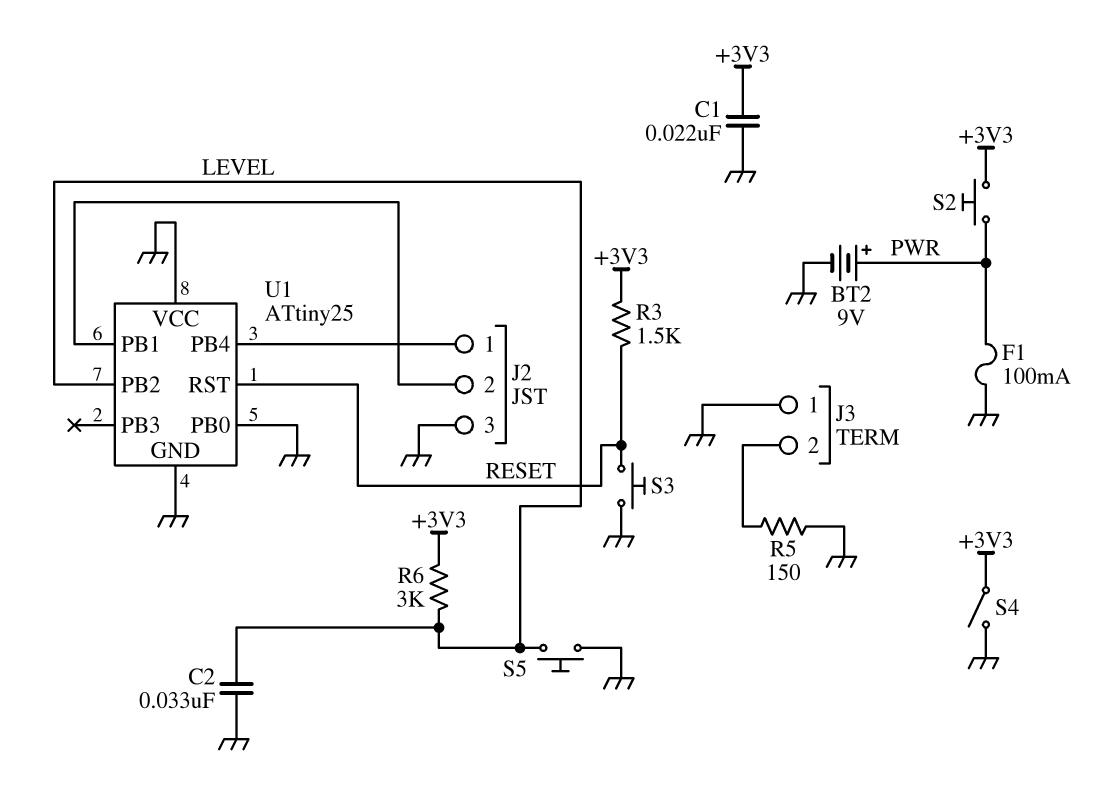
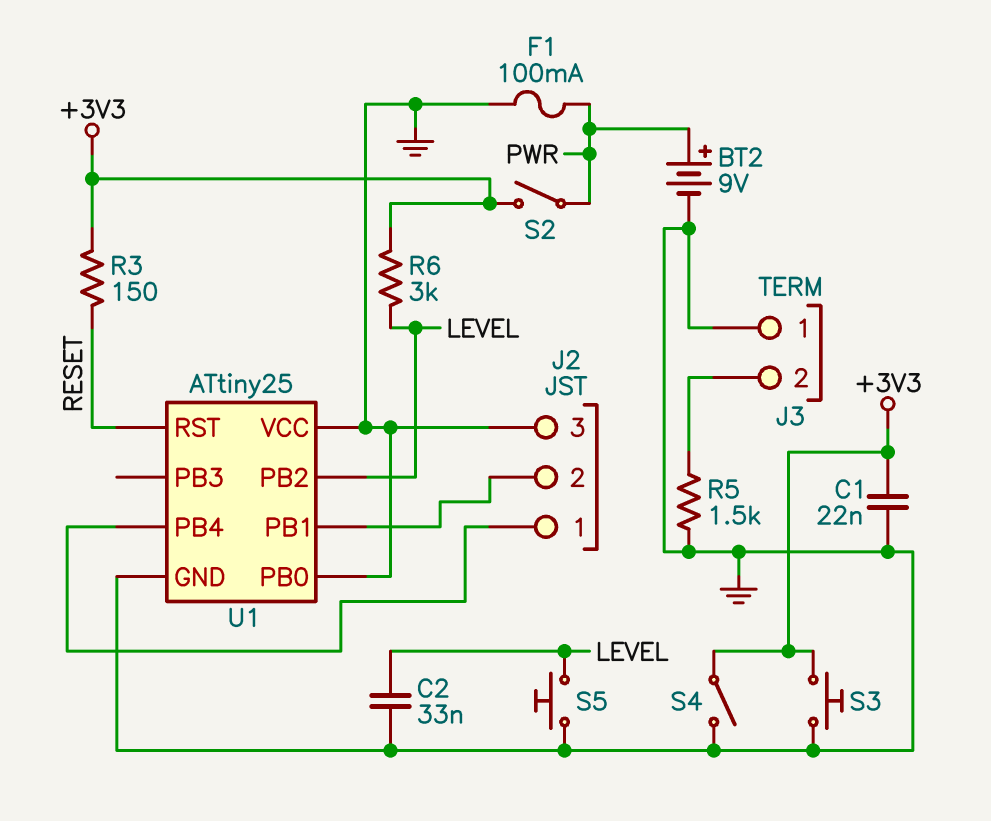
R3: 1.5k (+3V3, RESET) -> 150 (+3V3, RESET)
R5: 150 (GND, J3/2) -> 1.5k (GND, J3/2)
S2: button (+3V3, PWR) -> switch (+3V3, PWR)
S3: button (GND, RESET) -> button (+3V3, GND)

